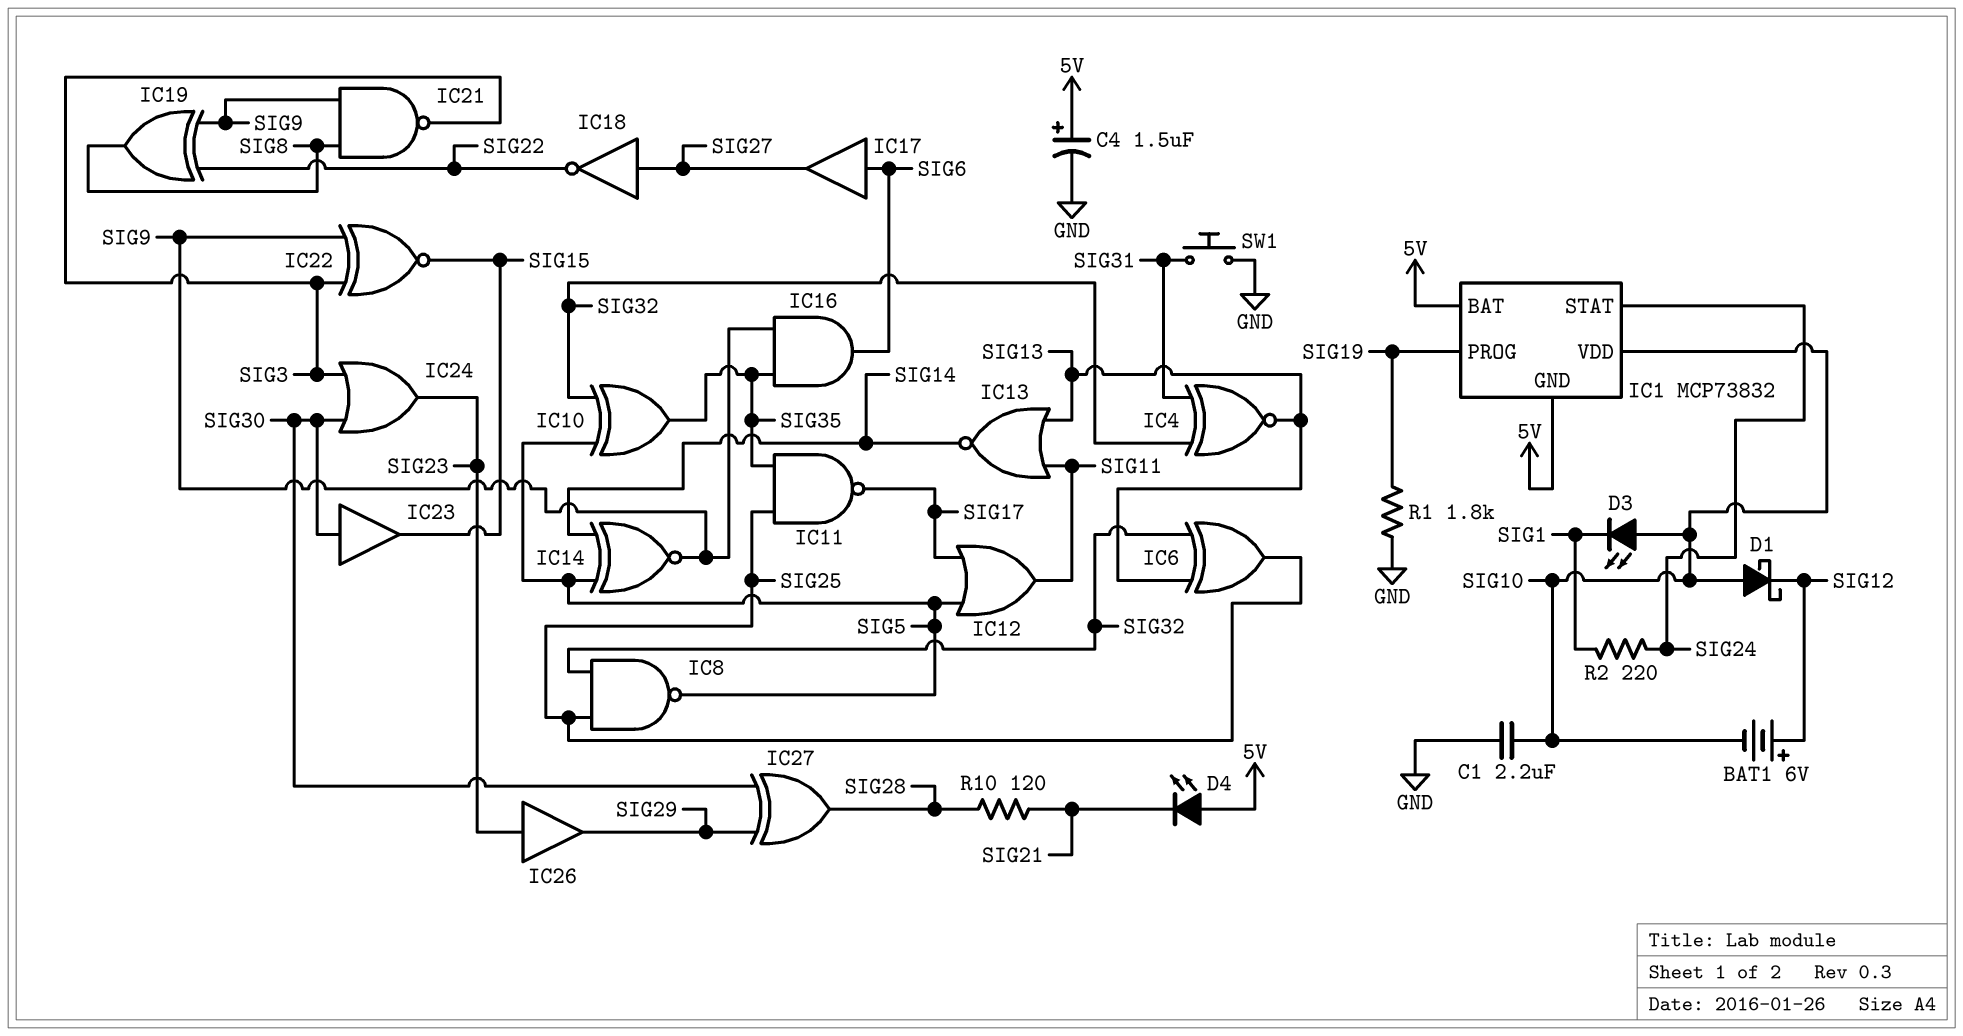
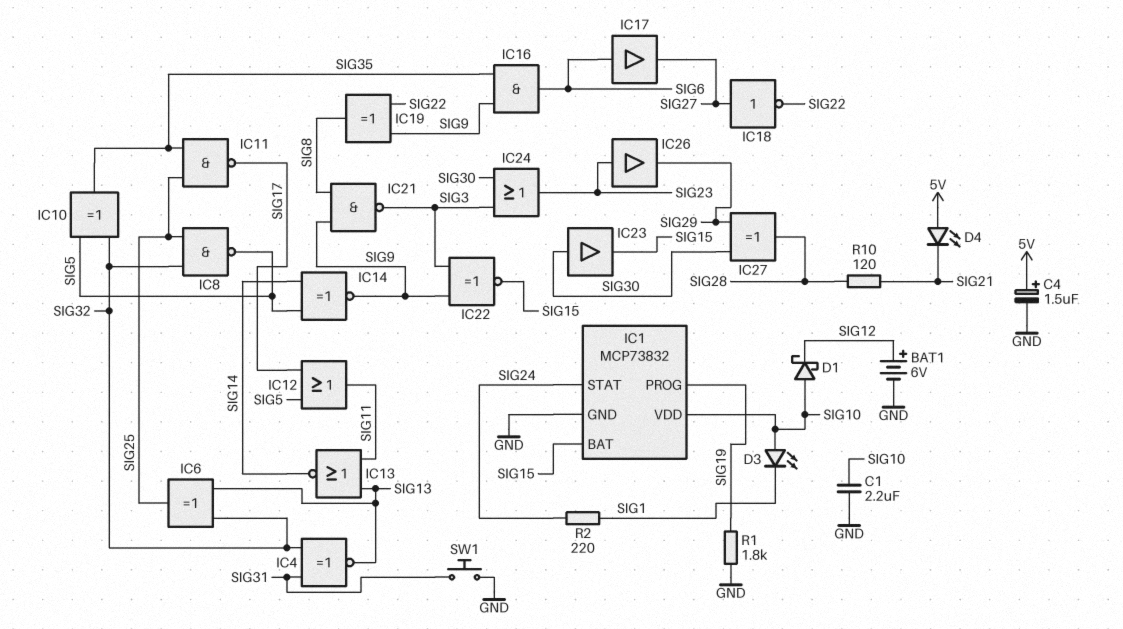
BAT1: 6V (plus SIG12, minus SIG10) -> 6V (plus SIG12, minus GND)
IC1 pin BAT: 5V -> SIG15
IC1 pin GND: 5V -> GND

